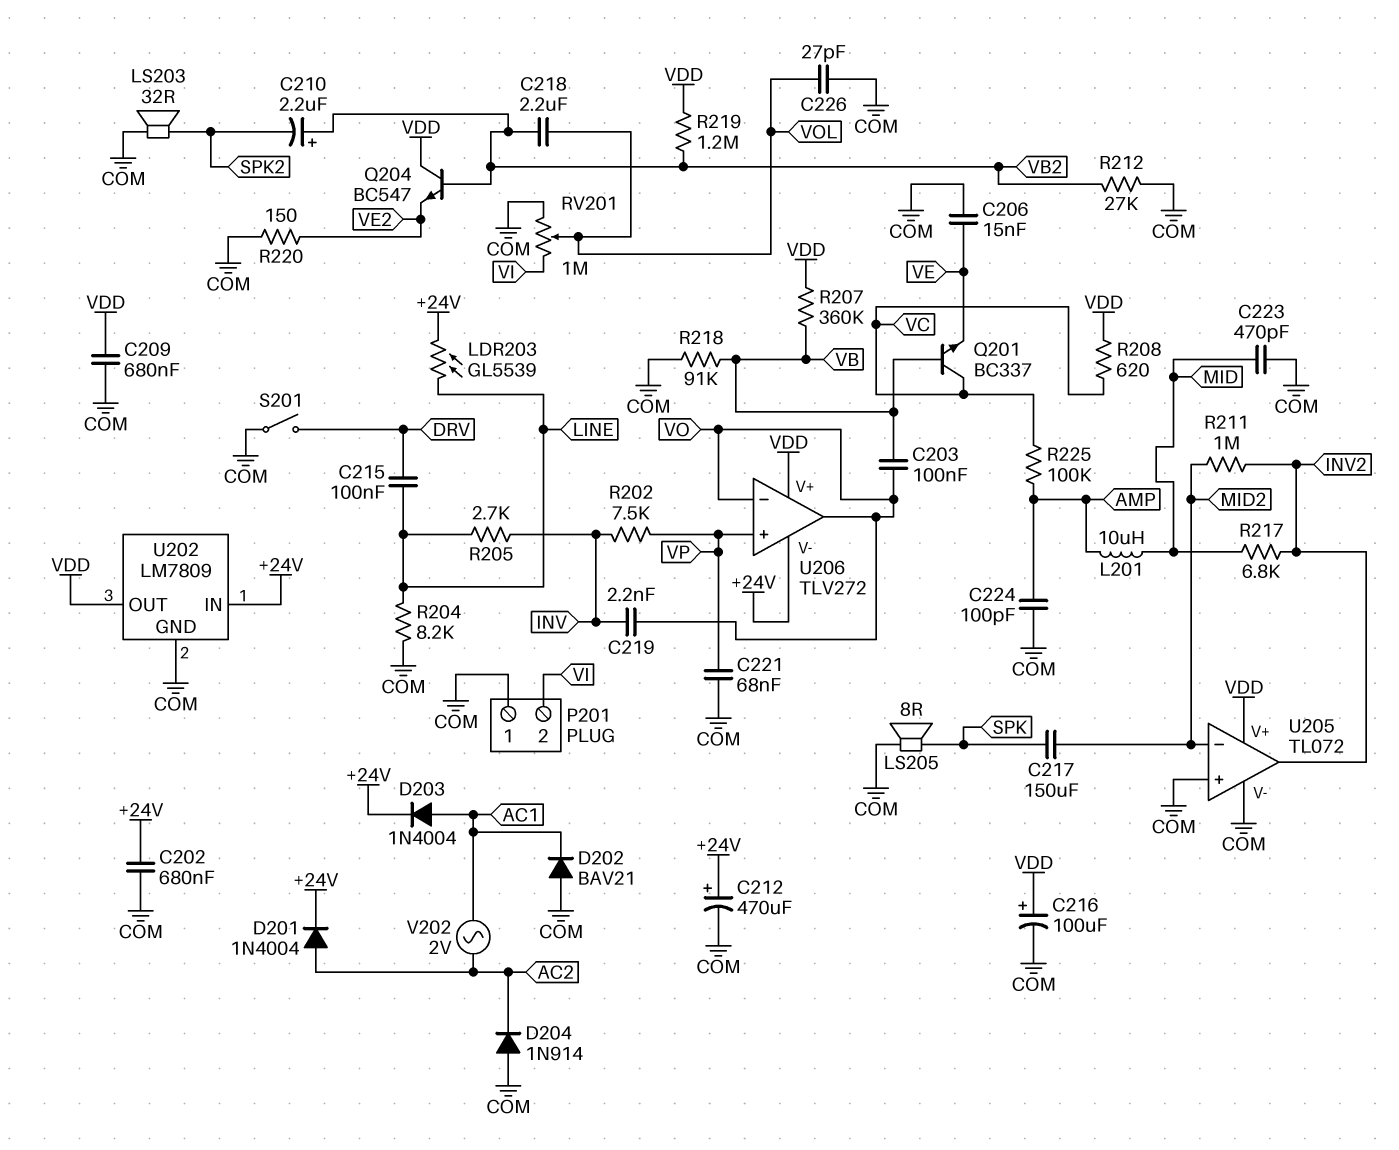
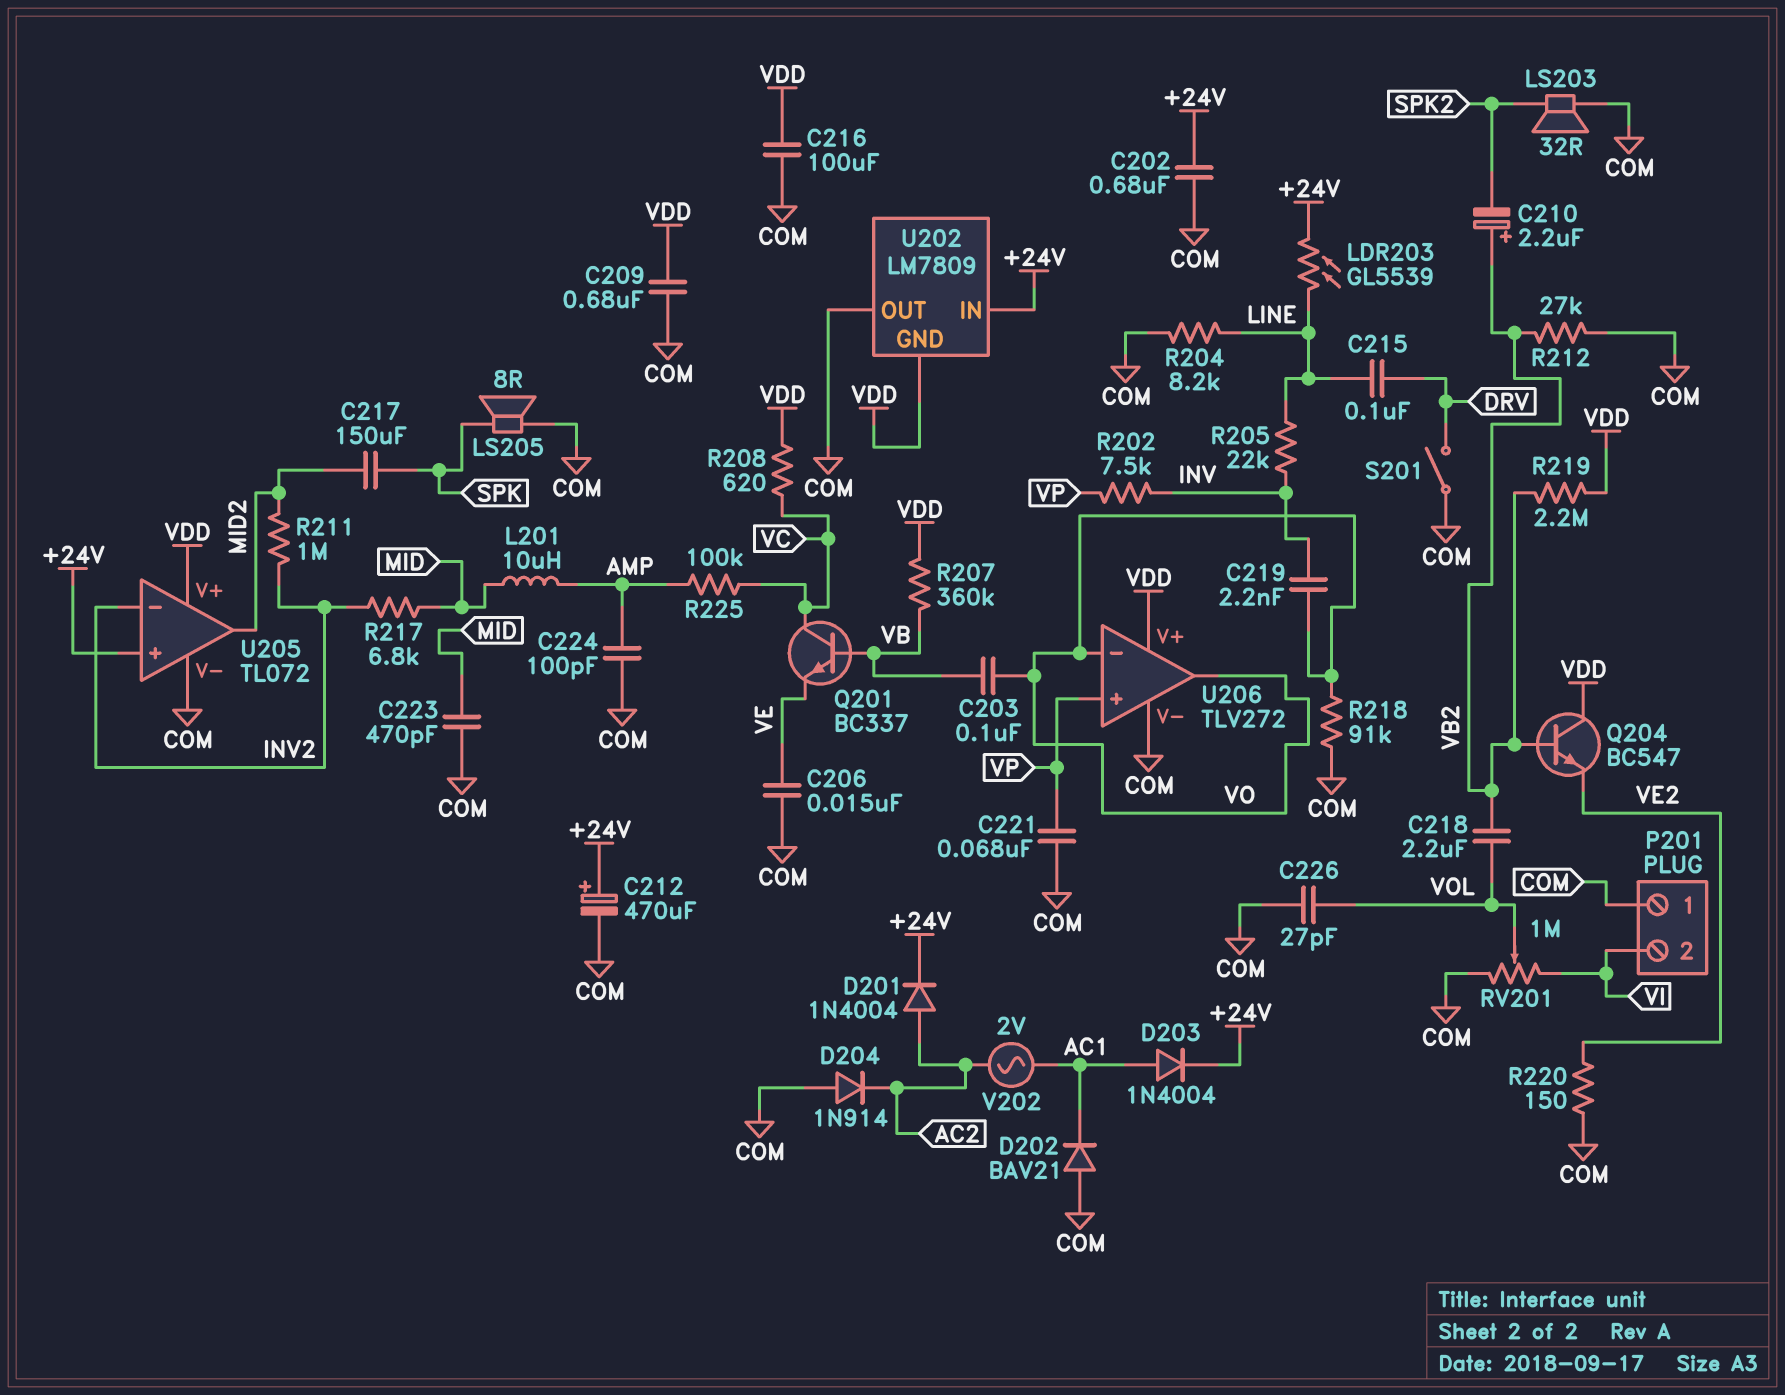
C216: 100uF (plus VDD, minus COM) -> 100uF (COM, VDD)
R205: 2.7k (INV, LINE) -> 22k (INV, LINE)
R218: 91k (COM, VB) -> 91k (COM, VO)
R219: 1.2M (VB2, VDD) -> 2.2M (VB2, VDD)
U202 pin GND: COM -> VDD
U202 pin OUT: VDD -> COM
U205 pin in+: COM -> +24V
U205 pin in-: MID2 -> INV2
U205 pin out: INV2 -> MID2
U206 pin V-: +24V -> COM

